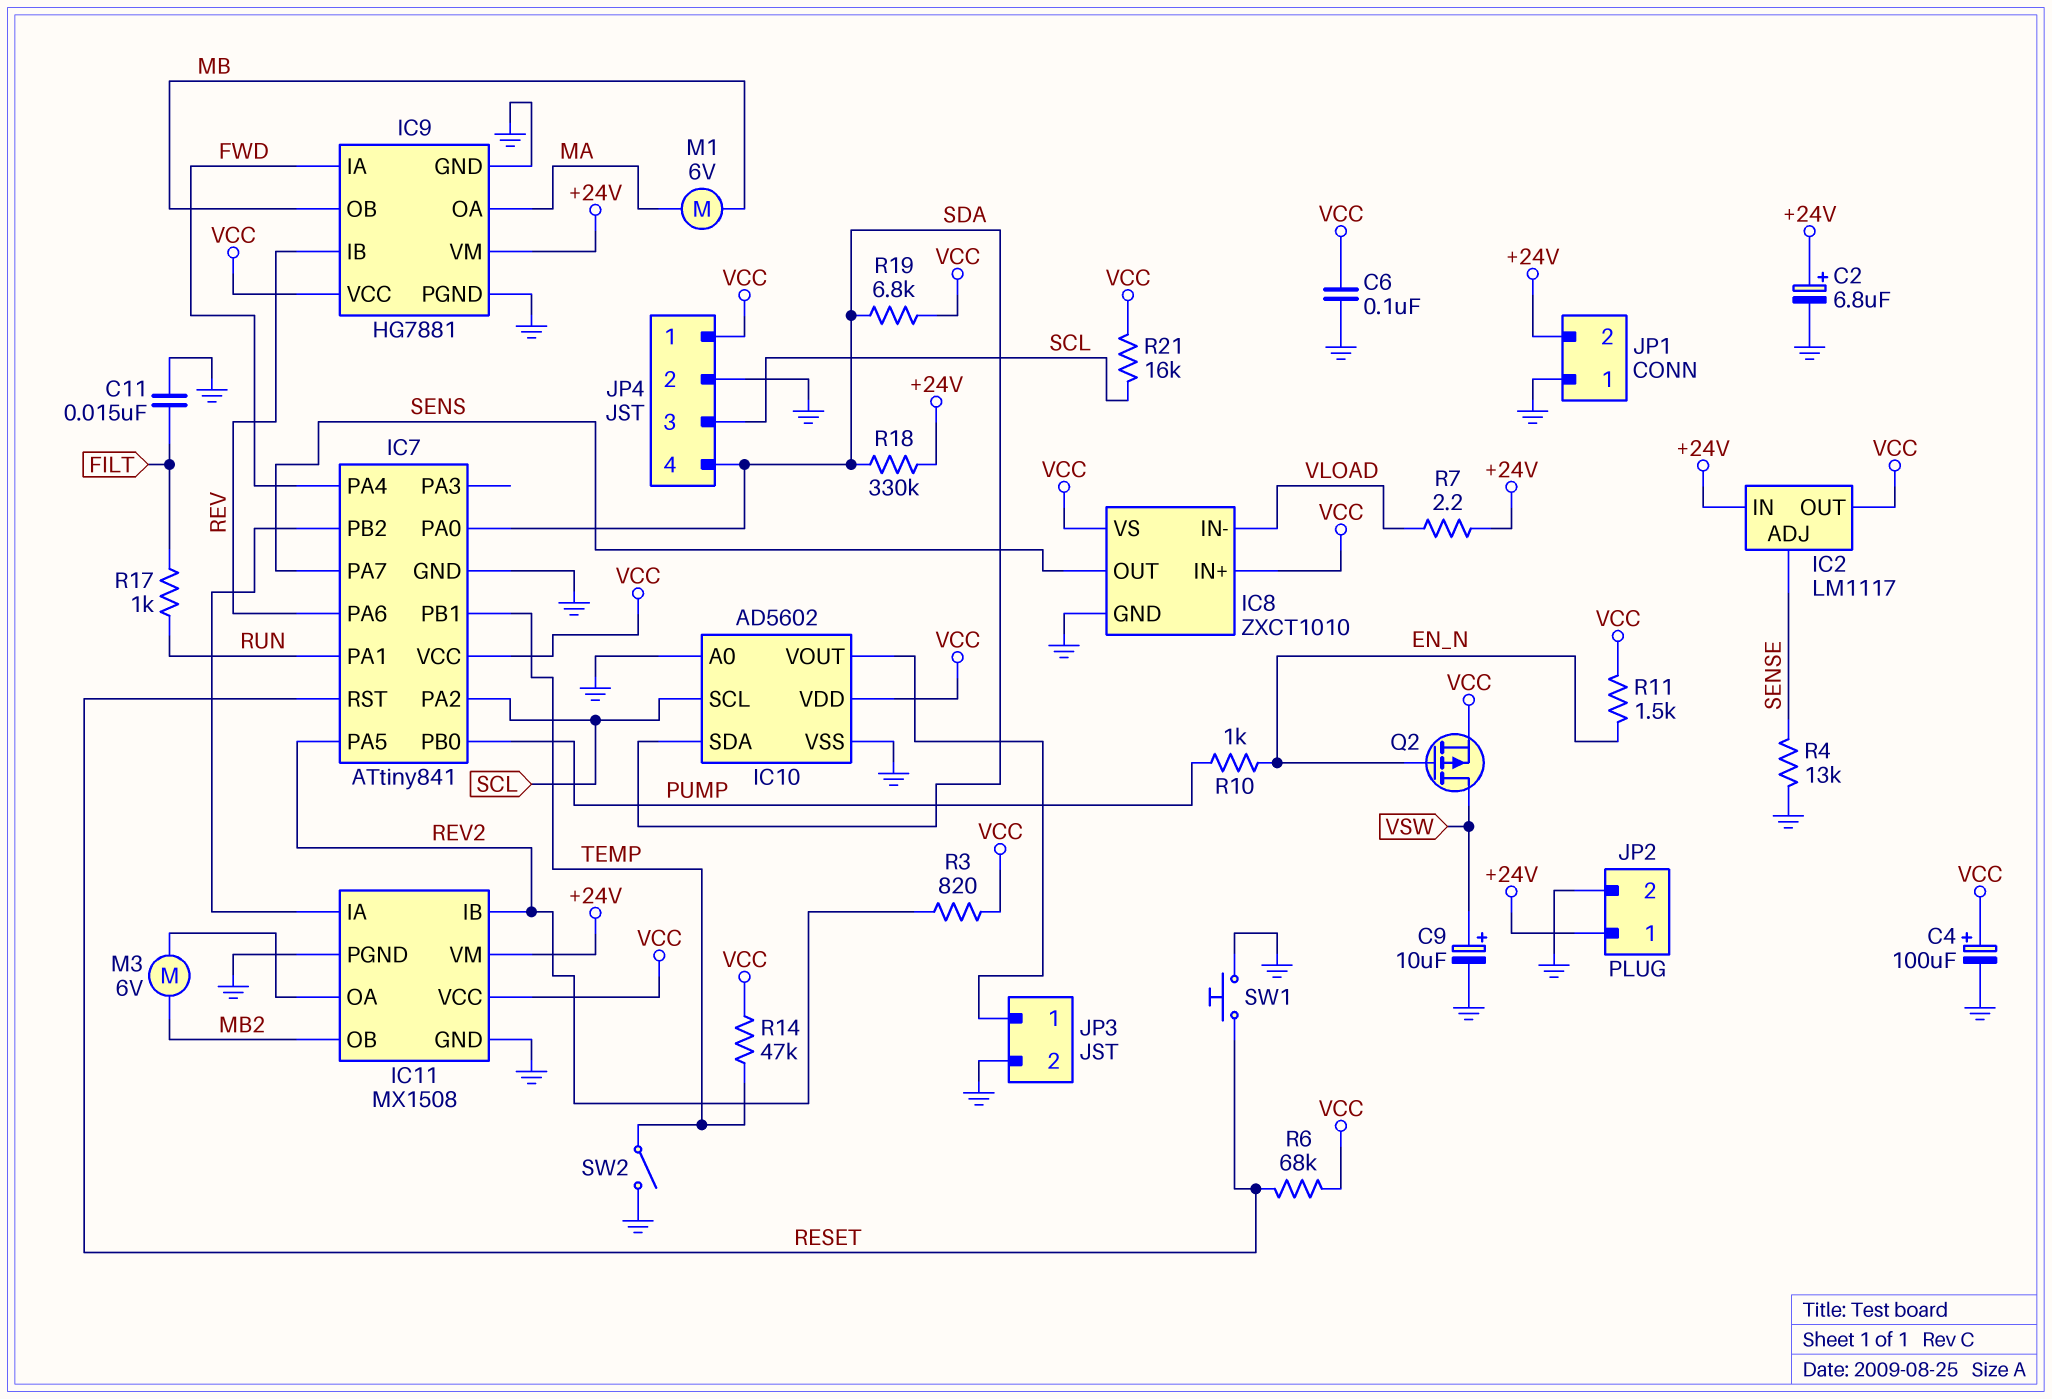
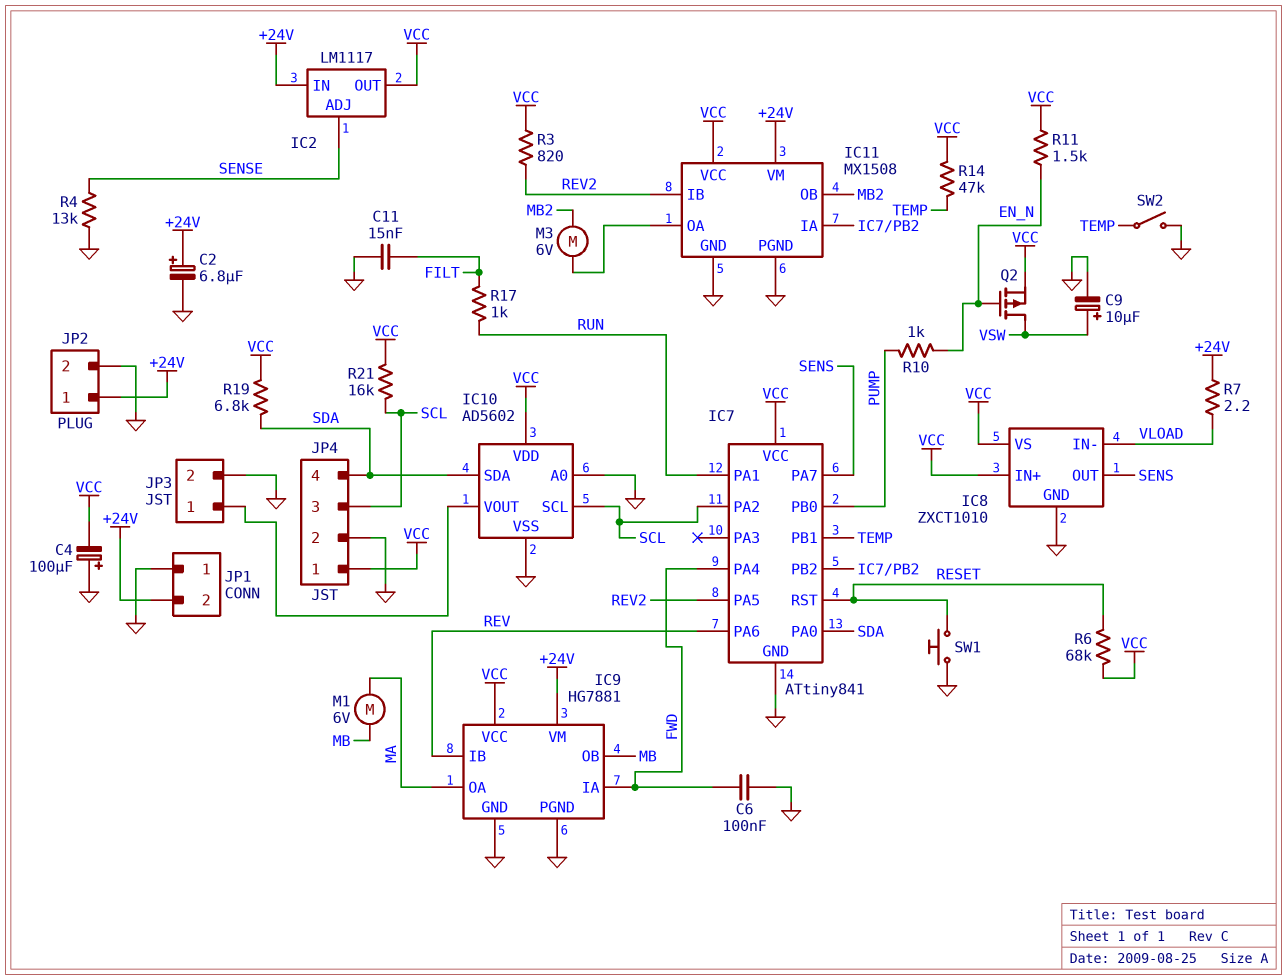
C4: 100uF (plus VCC, minus GND) -> 100uF (plus GND, minus VCC)
C6: 100nF (GND, VCC) -> 100nF (FWD, GND)
R18: 330k (+24V, SDA) -> none

